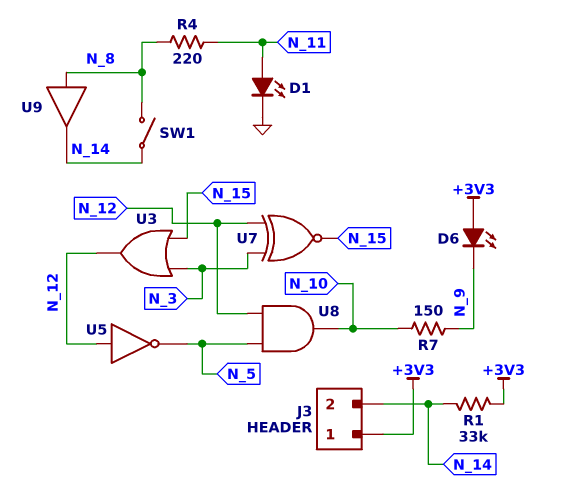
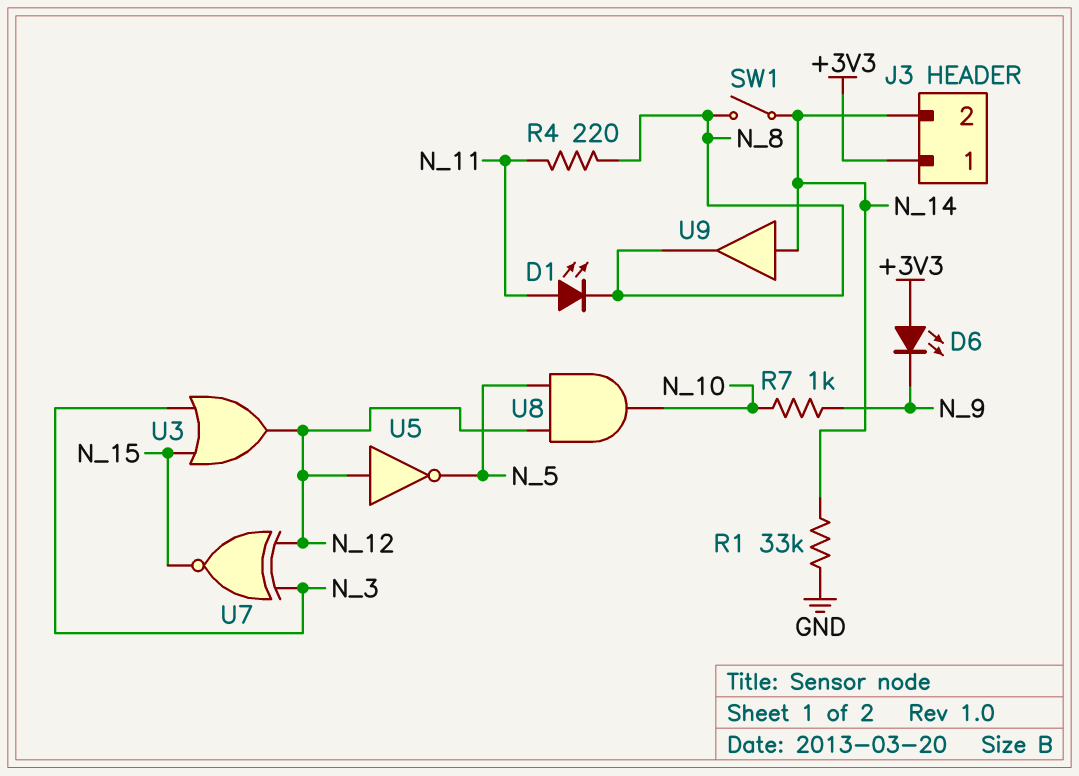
D1: LED (A N_11, K GND) -> LED (A N_11, K N_8)
R1: 33k (+3V3, N_14) -> 33k (GND, N_14)
R7: 150 (N_9, N_10) -> 1k (N_9, N_10)
U9: buffer (in N_8, out N_14) -> buffer (in N_14, out N_8)

